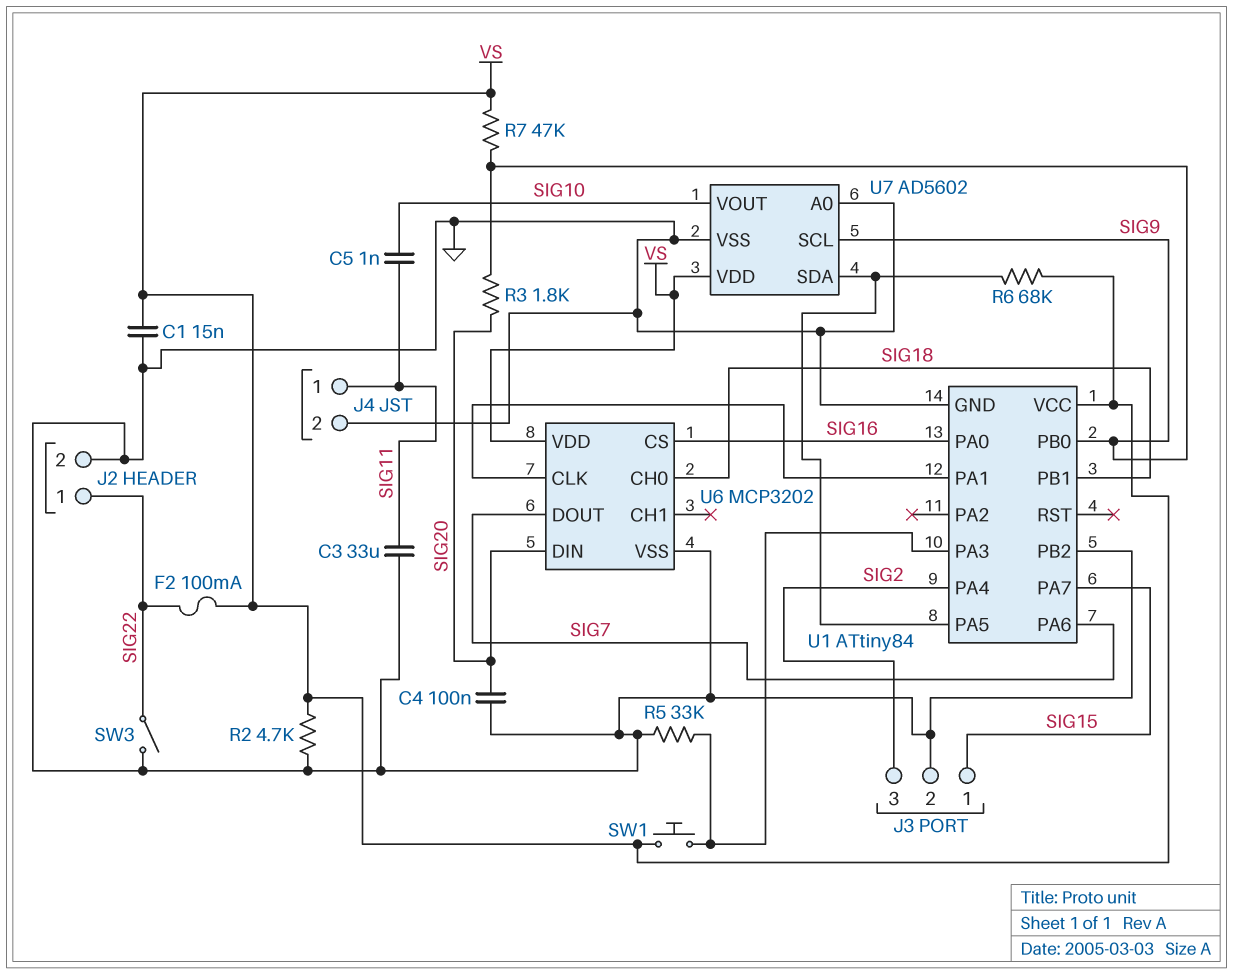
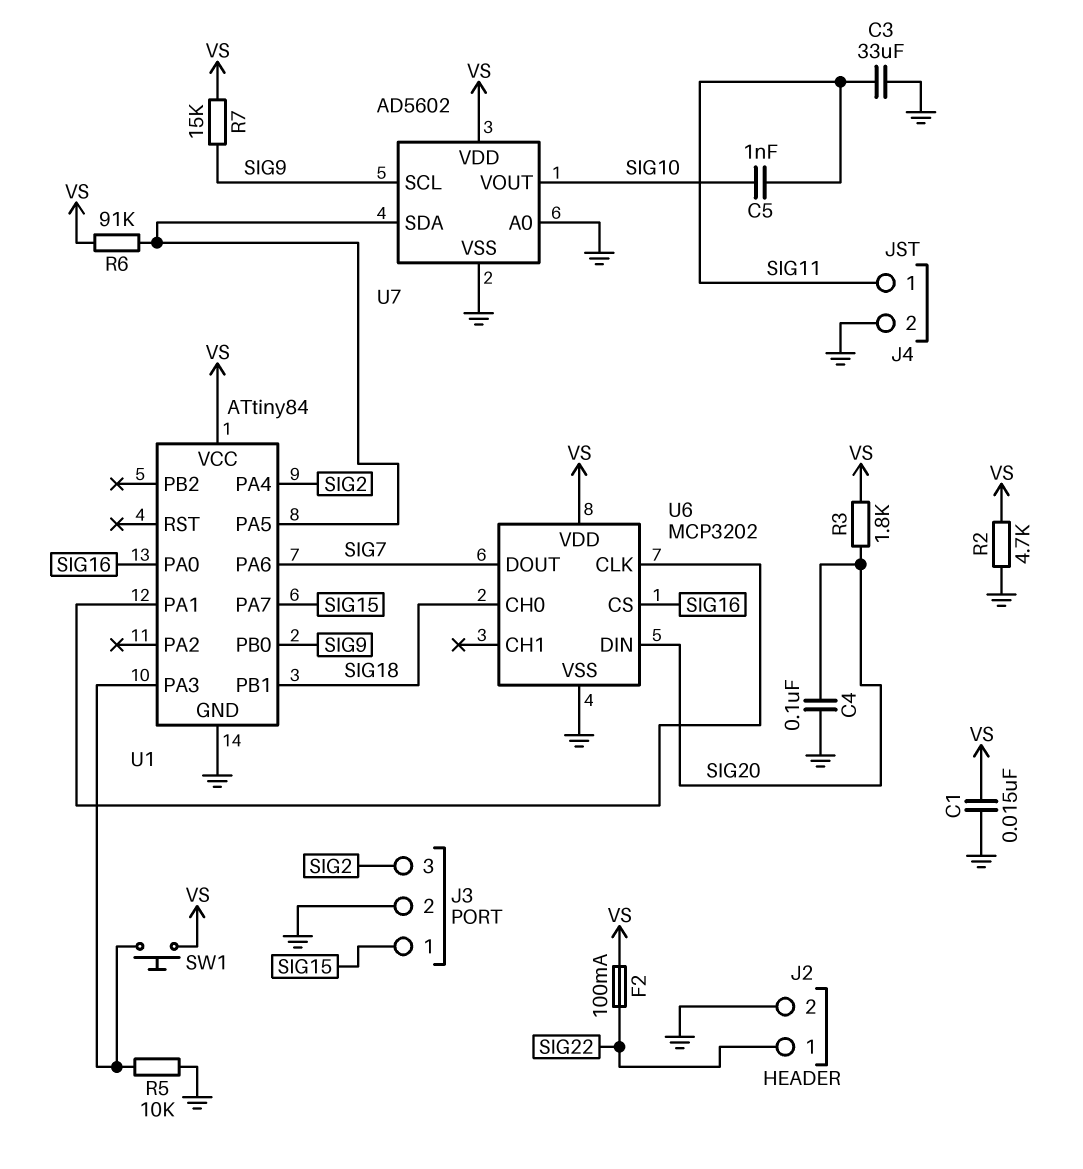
R3: 1.8k (SIG9, SIG20) -> 1.8k (SIG20, VS)
R5: 33k (GND, U1/PA3) -> 10k (GND, U1/PA3)
R6: 68k (U1/PA5, VS) -> 91k (U1/PA5, VS)
R7: 47k (SIG9, VS) -> 15k (SIG9, VS)
SW3: switch (GND, SIG22) -> none
U1 pin PB2: GND -> none

